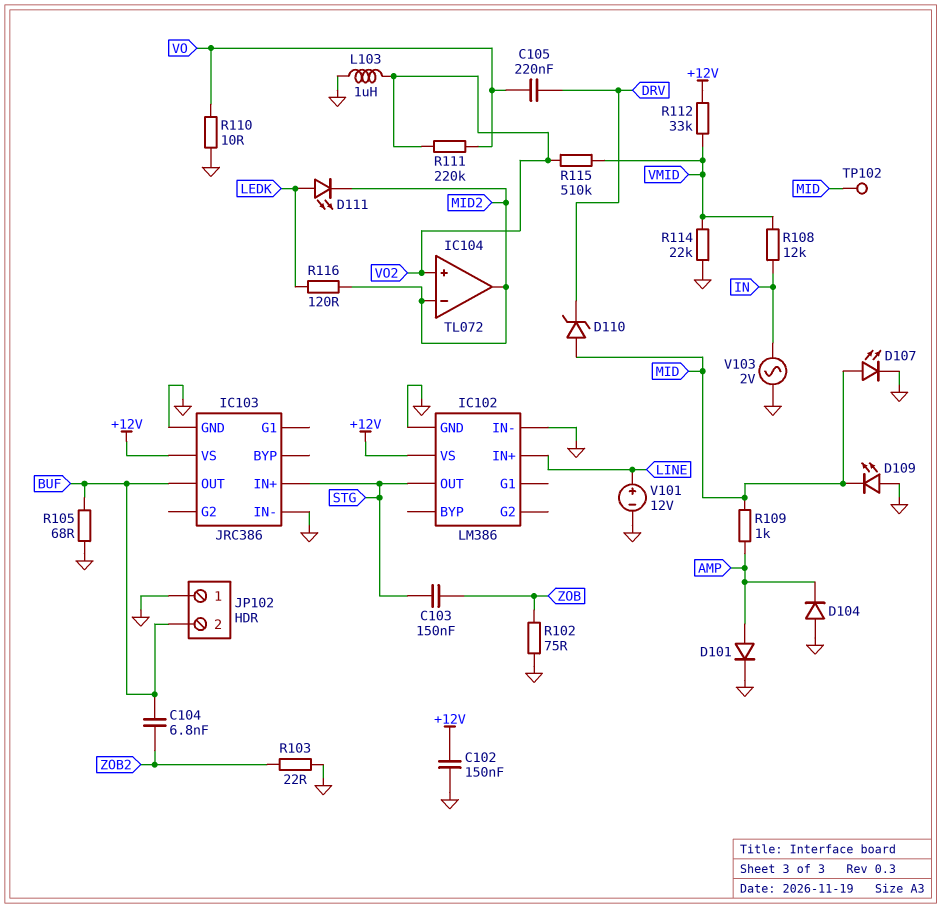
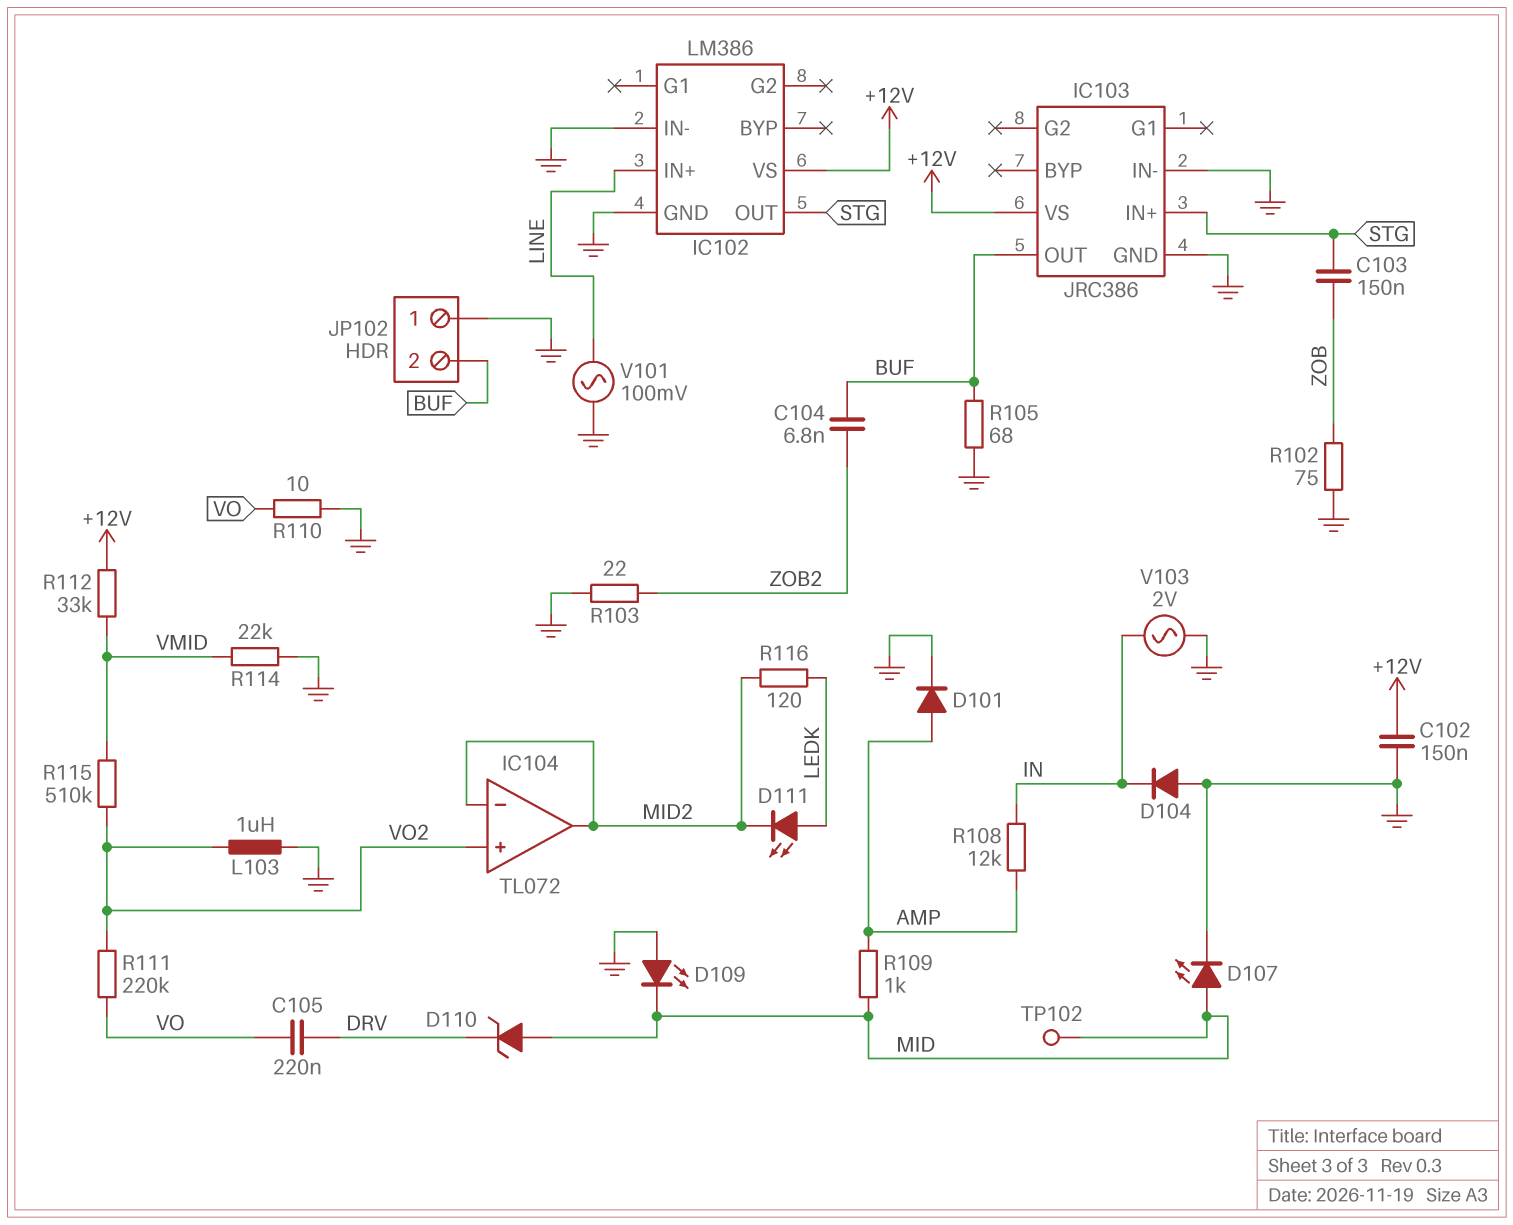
D104: diode (A GND, K AMP) -> diode (A GND, K IN)
R108: 12k (IN, VMID) -> 12k (AMP, IN)
V101: 12V (plus LINE, minus GND) -> AC 100mV (GND, LINE)

